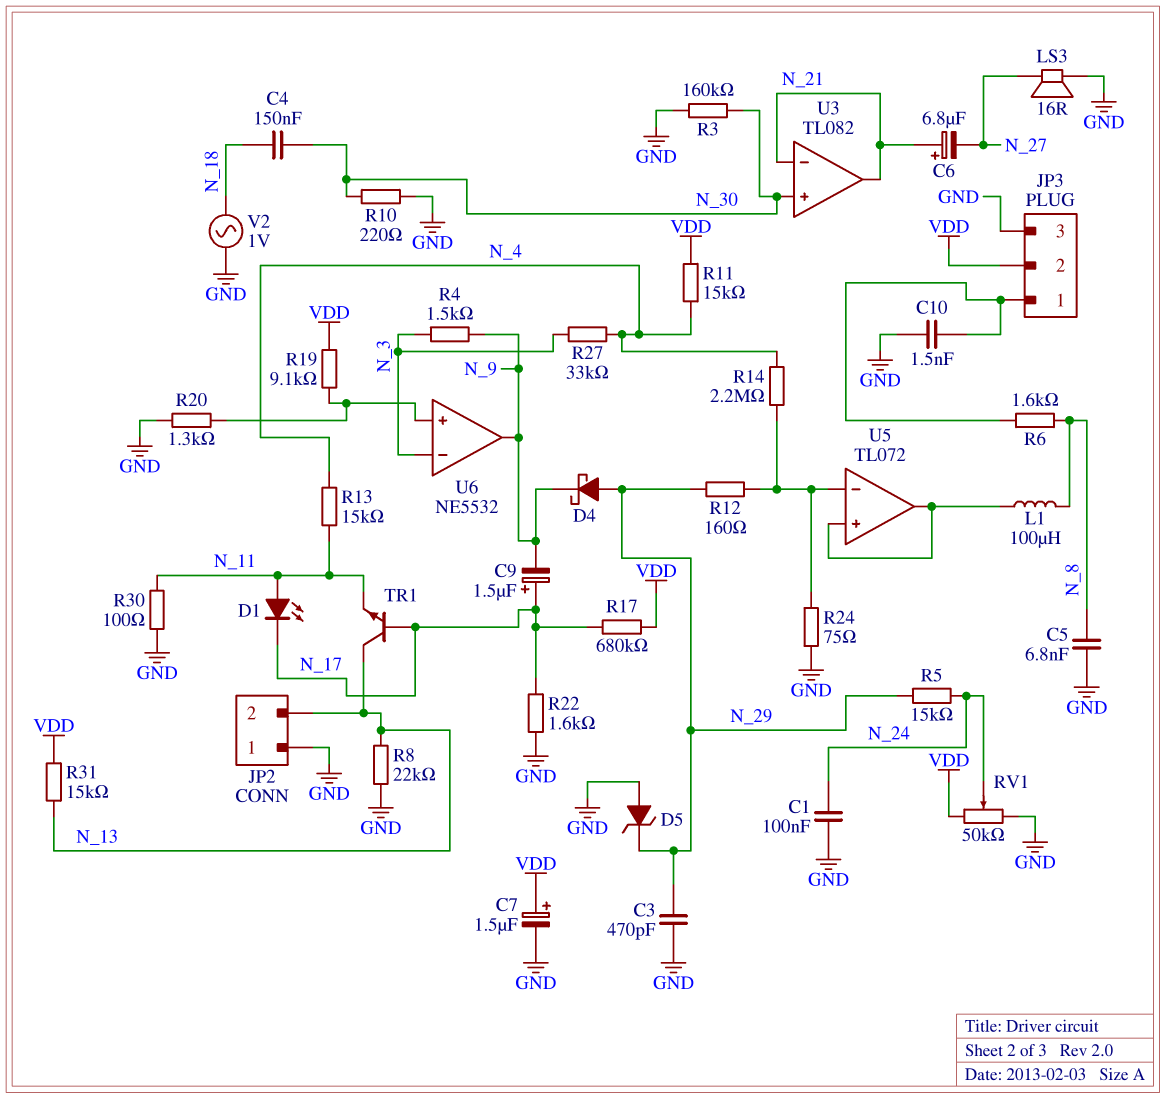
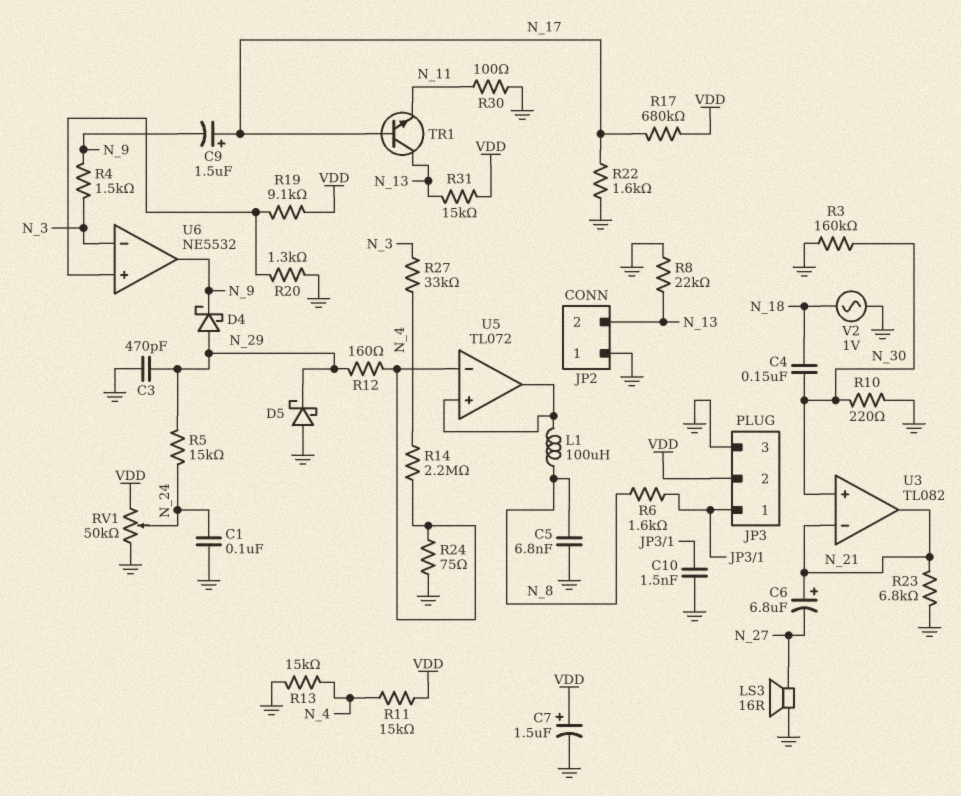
D1: LED (A N_11, K N_17) -> none
D5: zener (A GND, K N_29) -> schottky (A GND, K N_29)
R13: 15k (N_4, N_11) -> 15k (GND, N_4)
R23: none -> 6.8k (GND, N_21)

